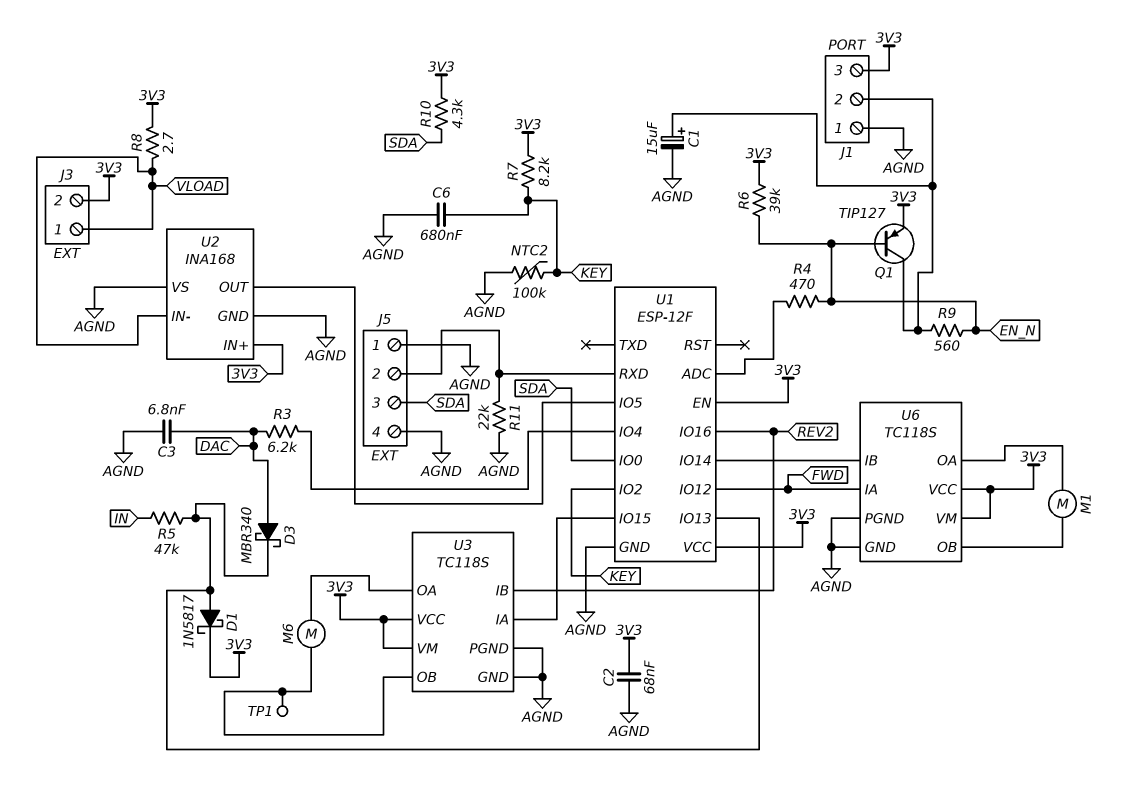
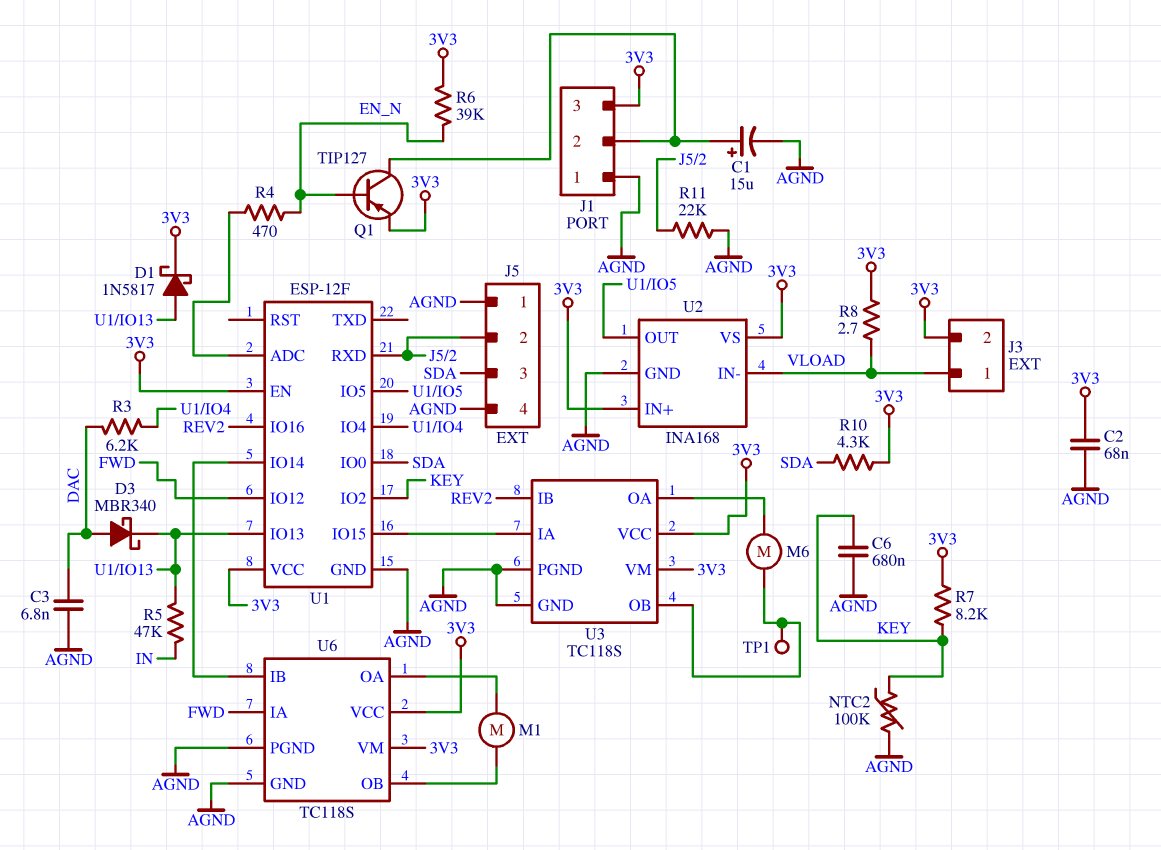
R9: 560 (EN_N, J1/2) -> none
U2 pin VS: AGND -> 3V3

